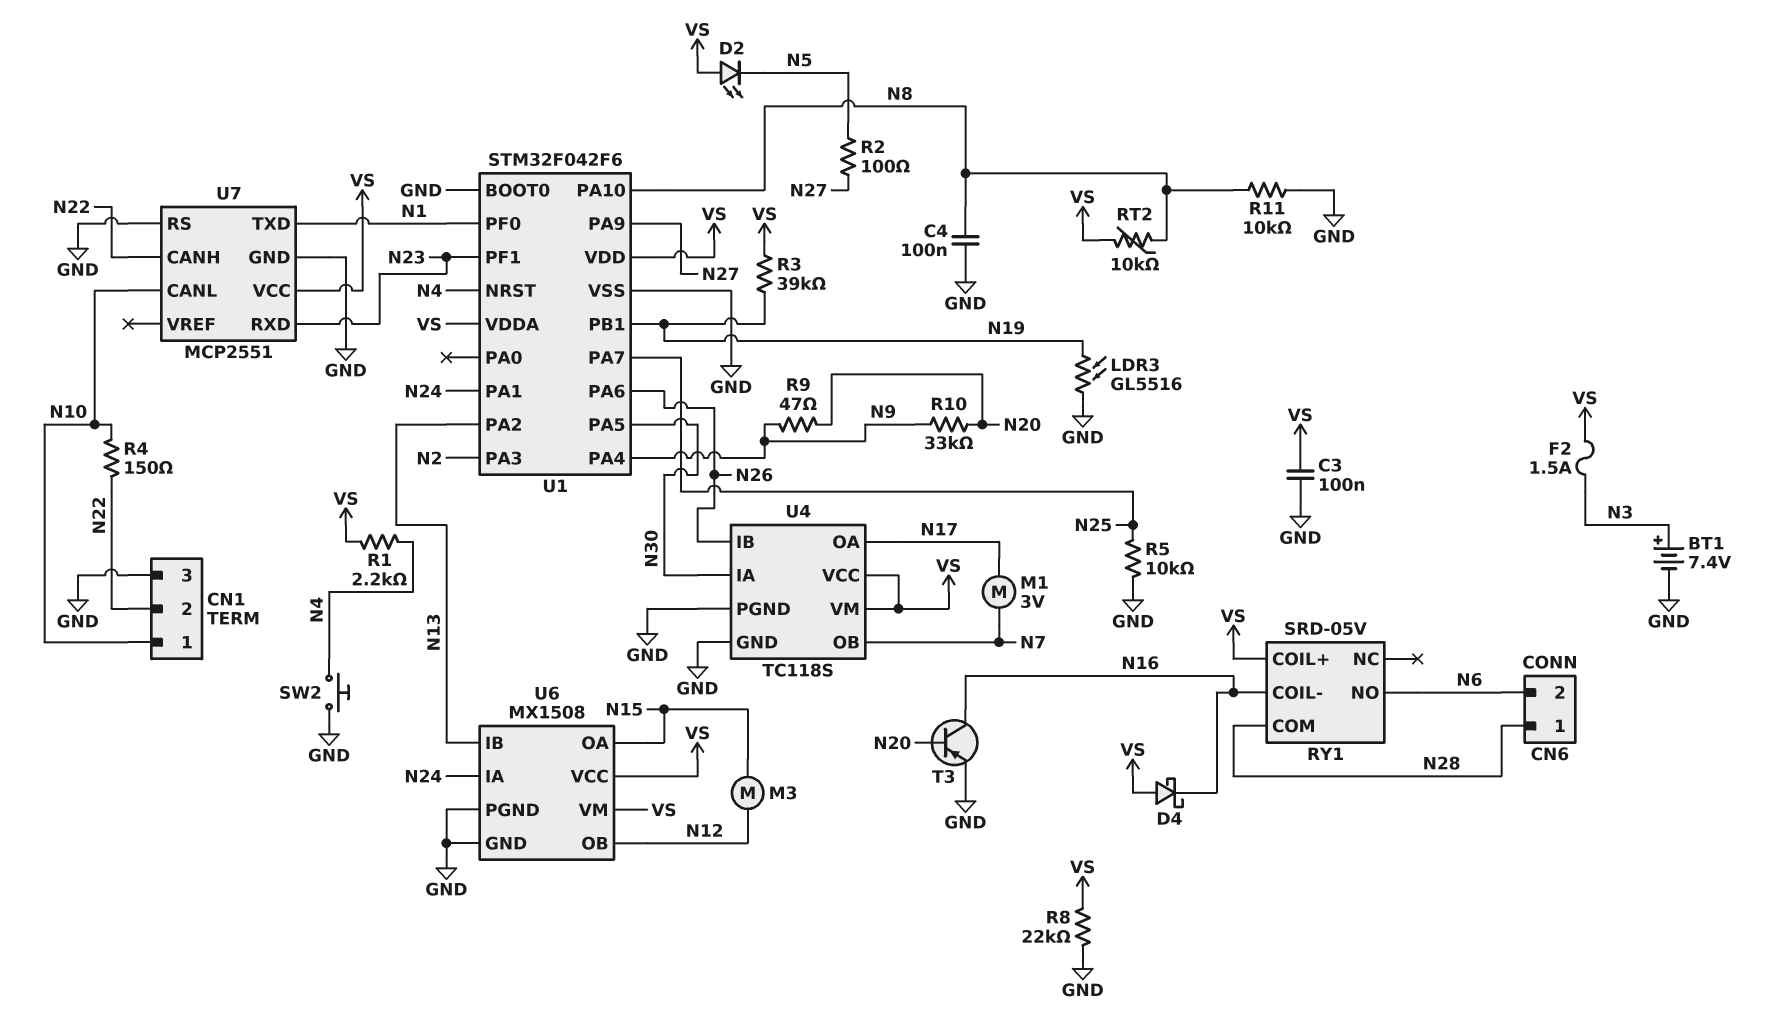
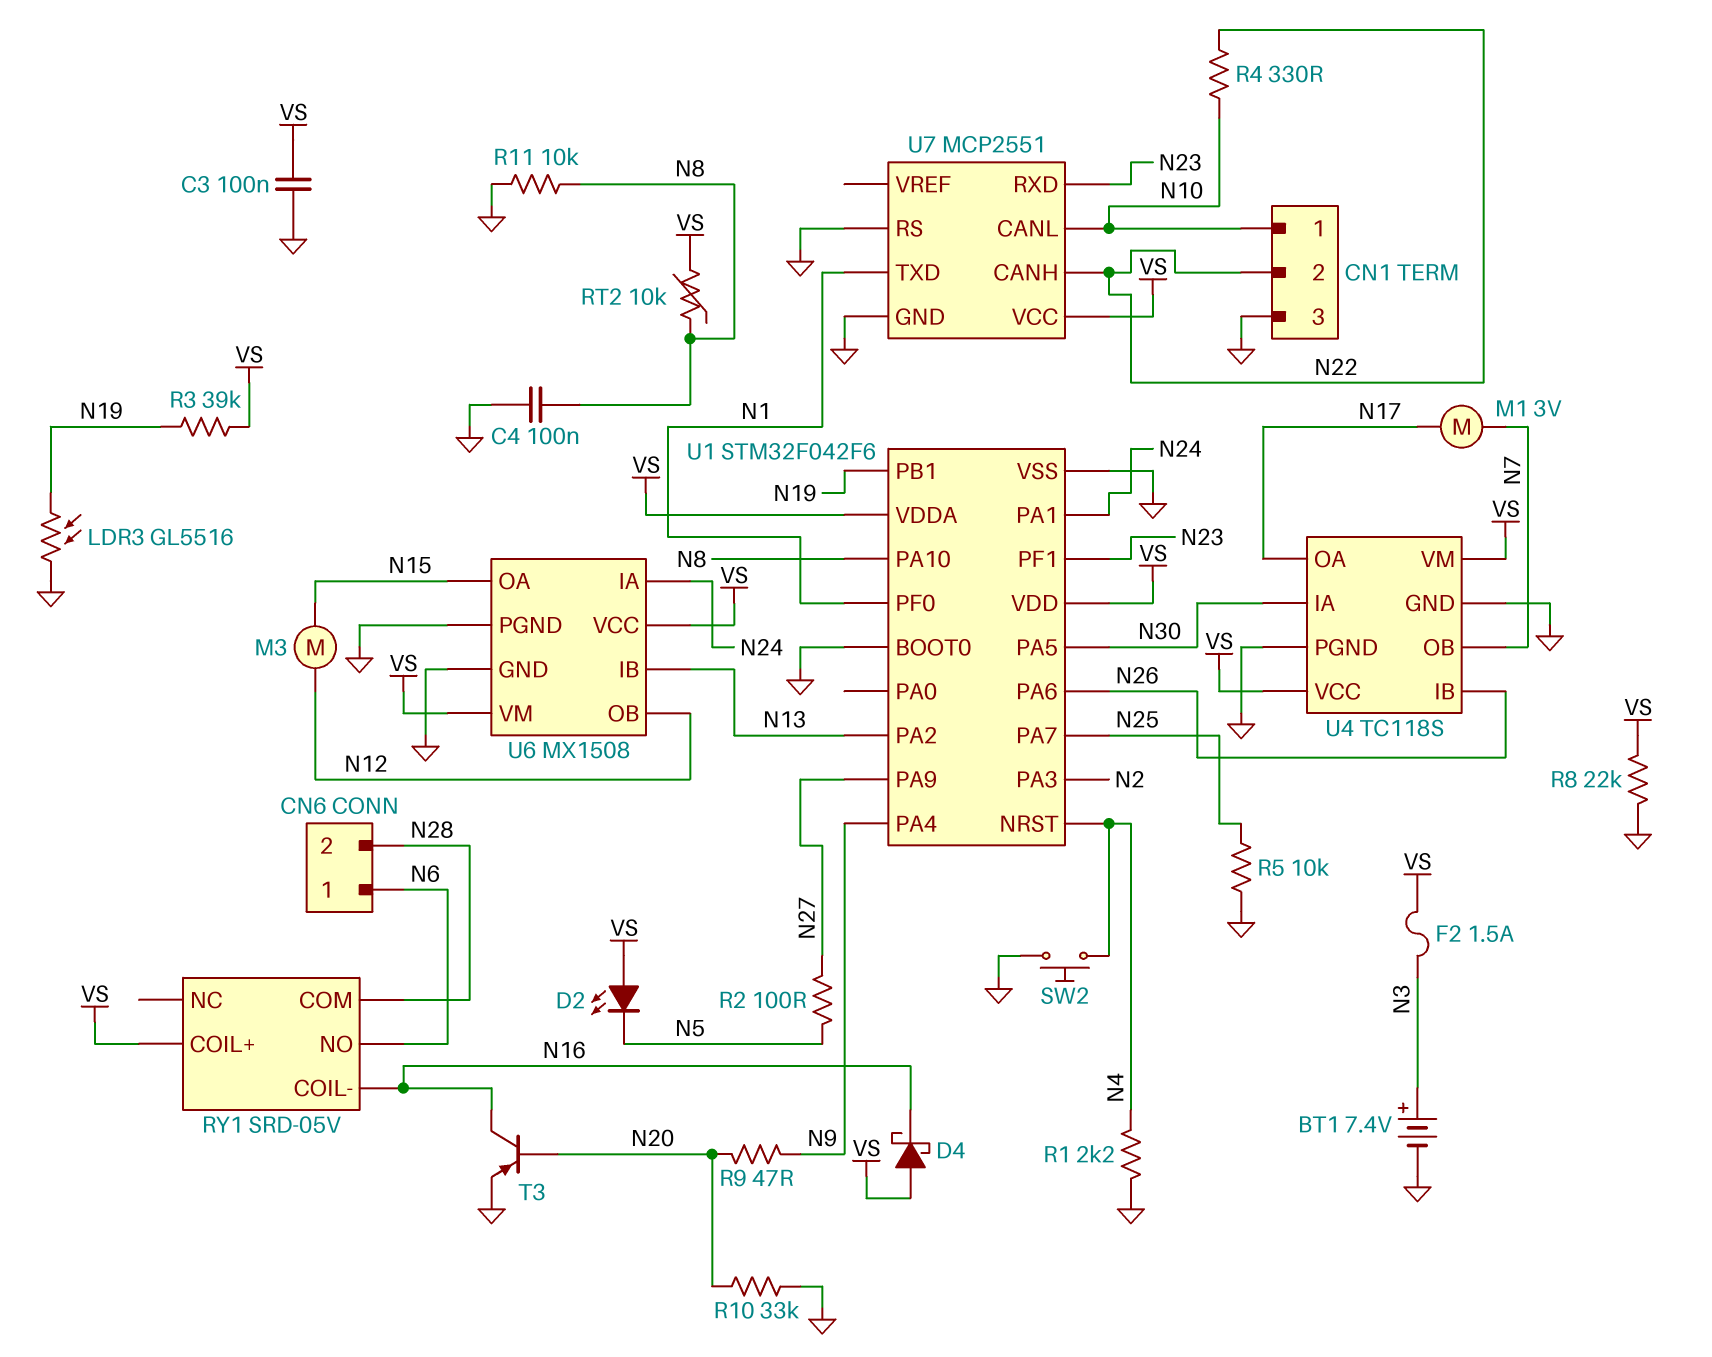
CN6 pin 1: N28 -> N6
CN6 pin 2: N6 -> N28
R1: 2.2k (N4, VS) -> 2.2k (GND, N4)
R4: 150 (N10, N22) -> 330 (N10, N22)
R10: 33k (N9, N20) -> 33k (GND, N20)

